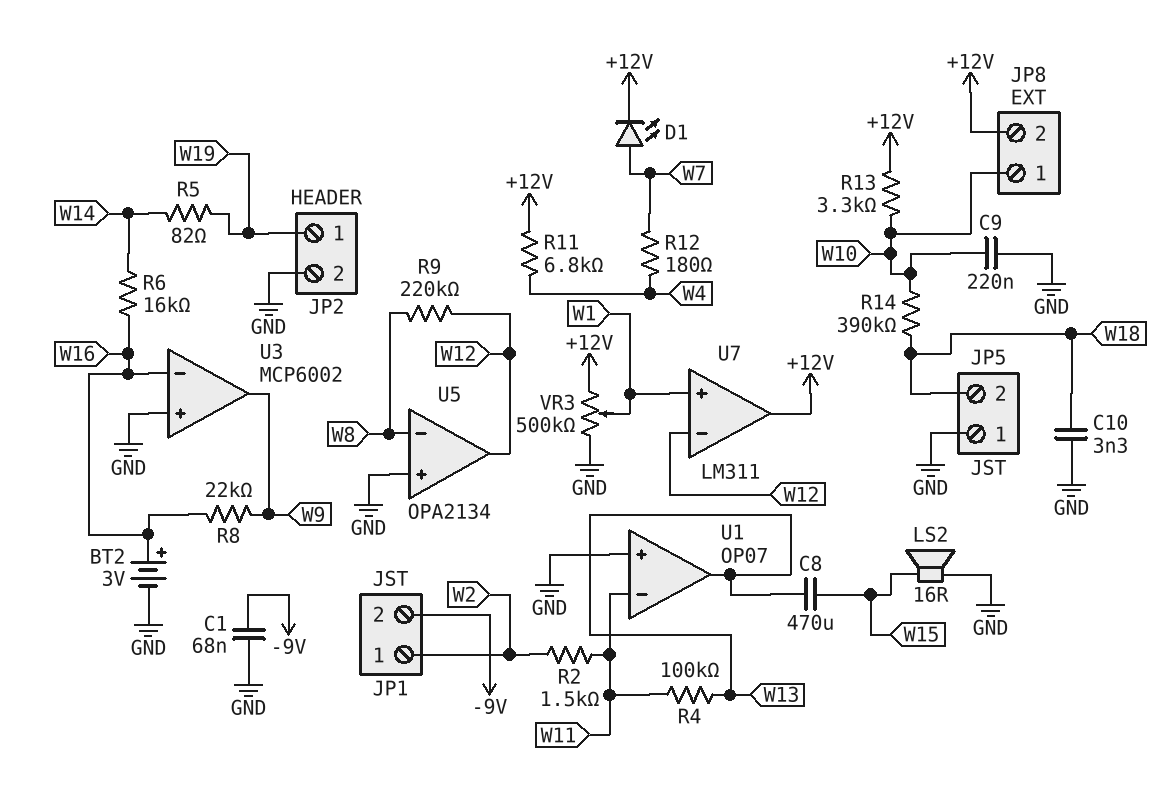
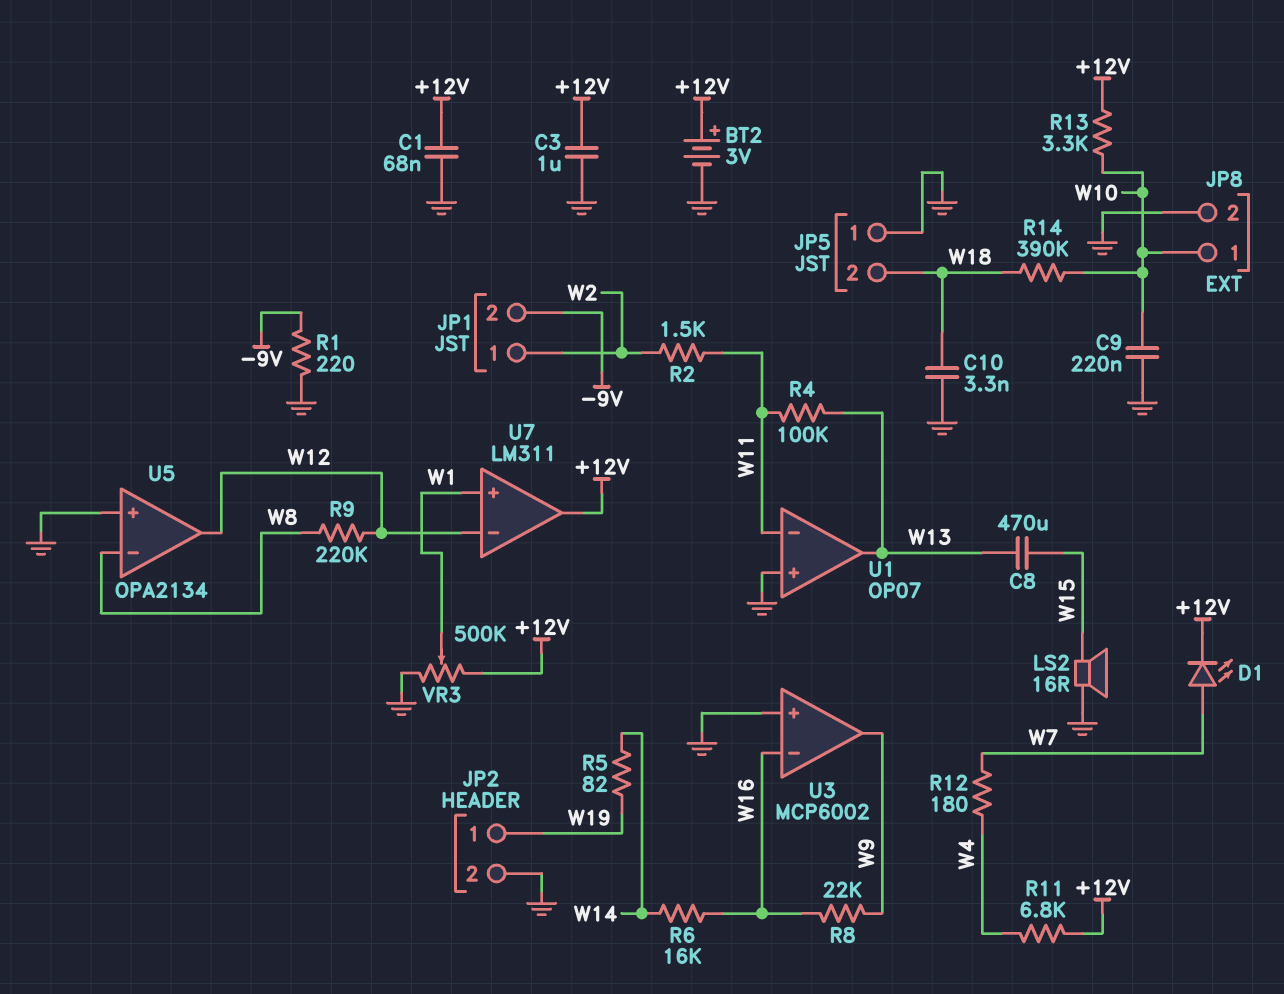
BT2: 3V (plus W16, minus GND) -> 3V (plus +12V, minus GND)
C1: 68nF (-9V, GND) -> 68nF (+12V, GND)
C3: none -> 1uF (+12V, GND)
JP8 pin 2: +12V -> GND
R1: none -> 220 (-9V, GND)

